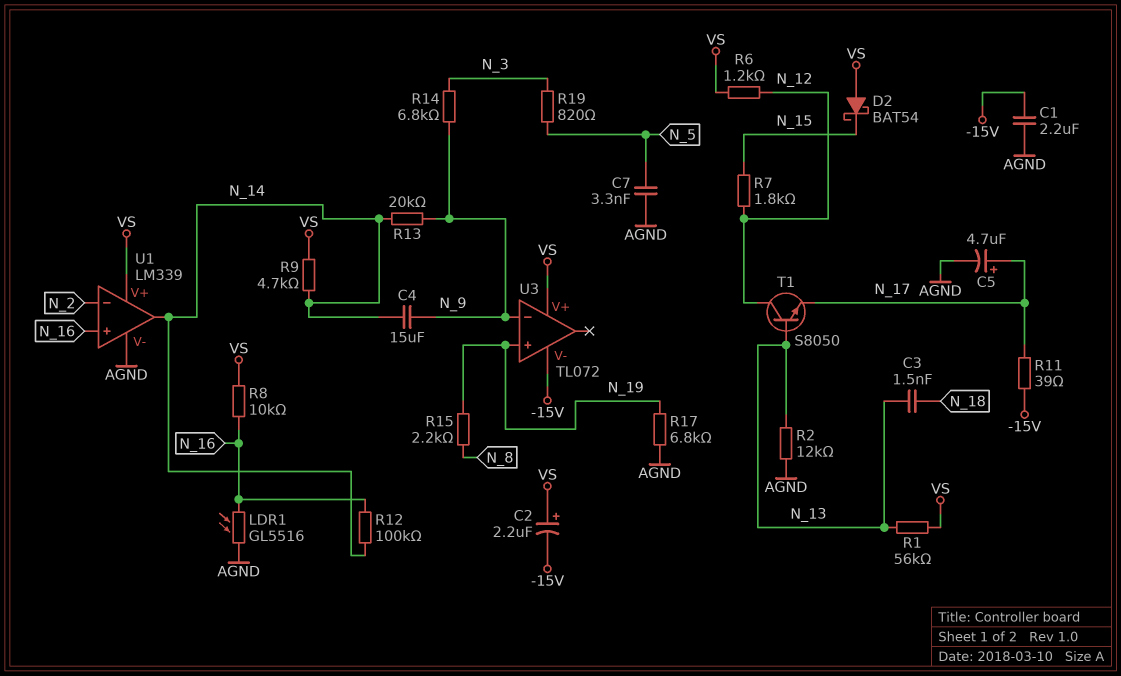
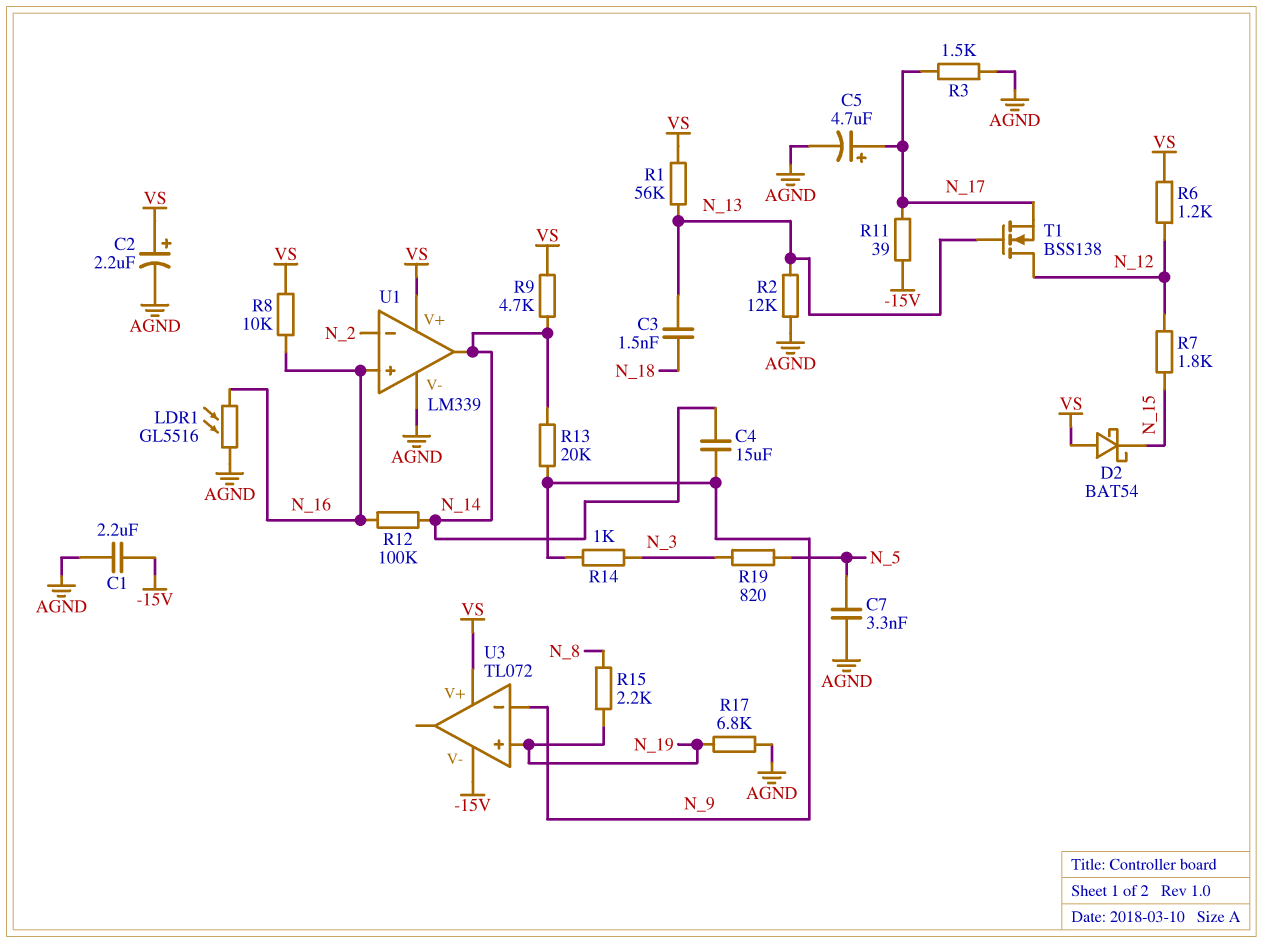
C2: 2.2uF (plus VS, minus -15V) -> 2.2uF (plus VS, minus AGND)
R3: none -> 1.5k (AGND, N_17)
R14: 6.8k (N_3, N_9) -> 1k (N_3, N_9)
T1: NPN S8050 (B N_13, C N_12, E N_17) -> NMOS BSS138 (G N_13, D N_12, S N_17)

